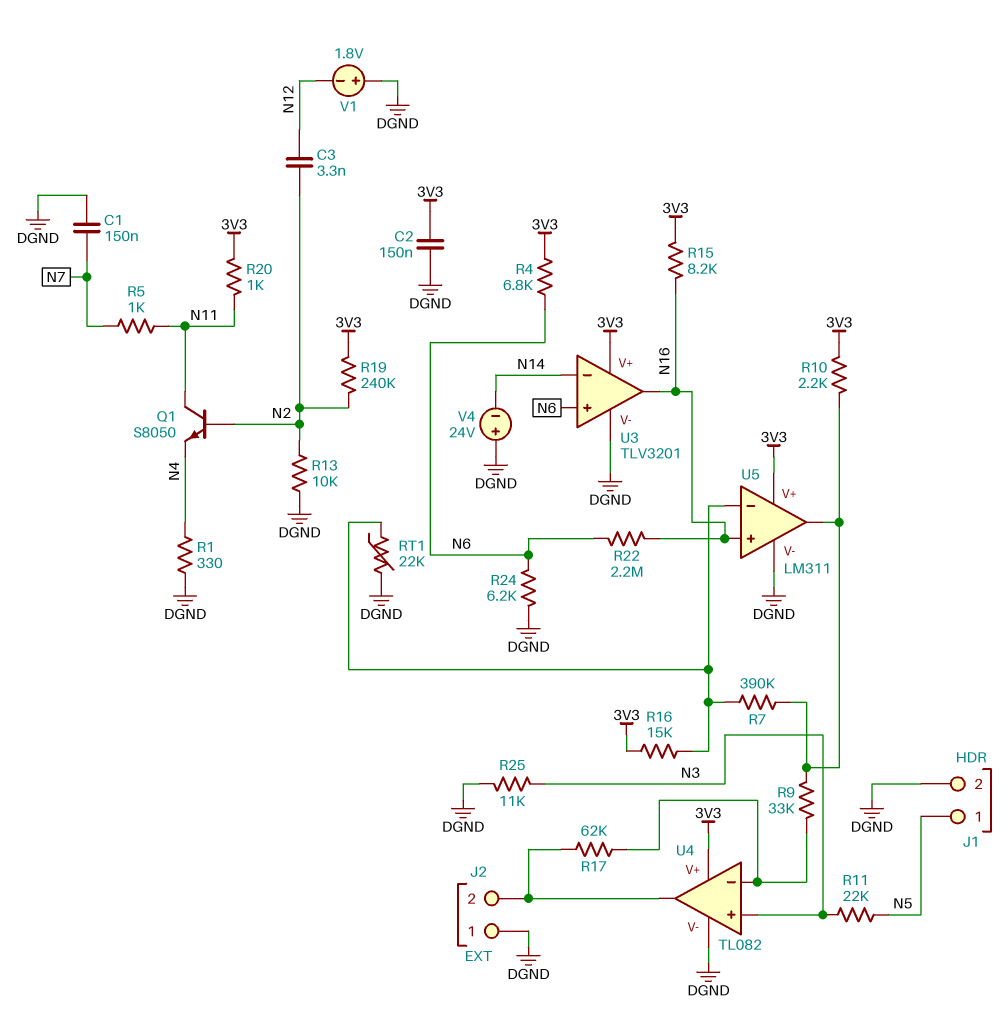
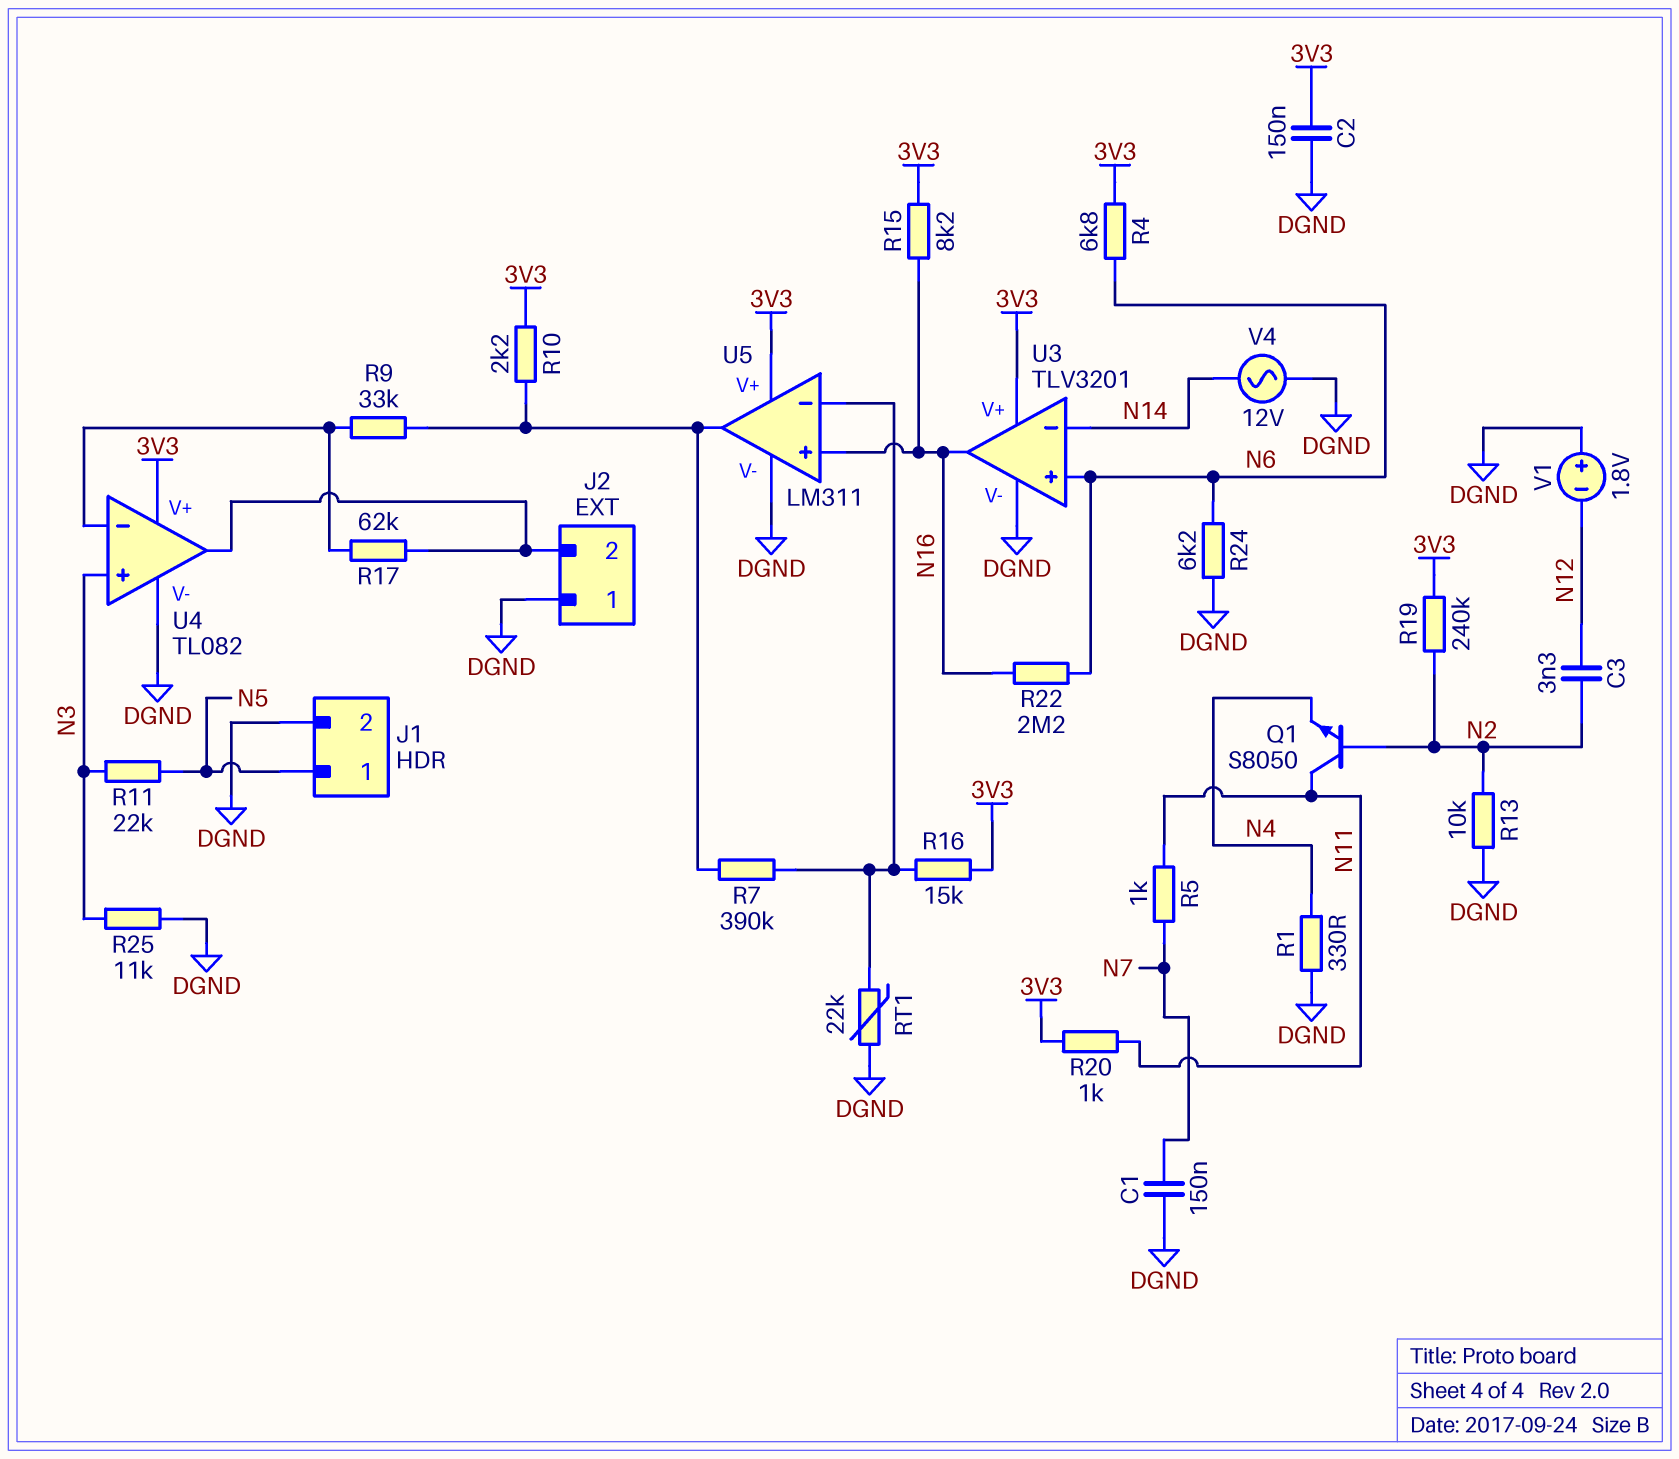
V4: 24V (plus DGND, minus N14) -> AC 12V (DGND, N14)

